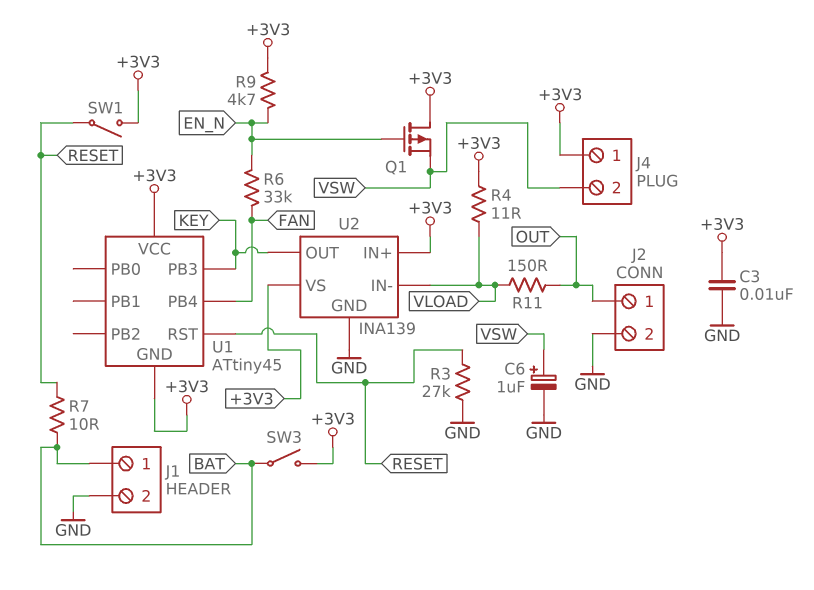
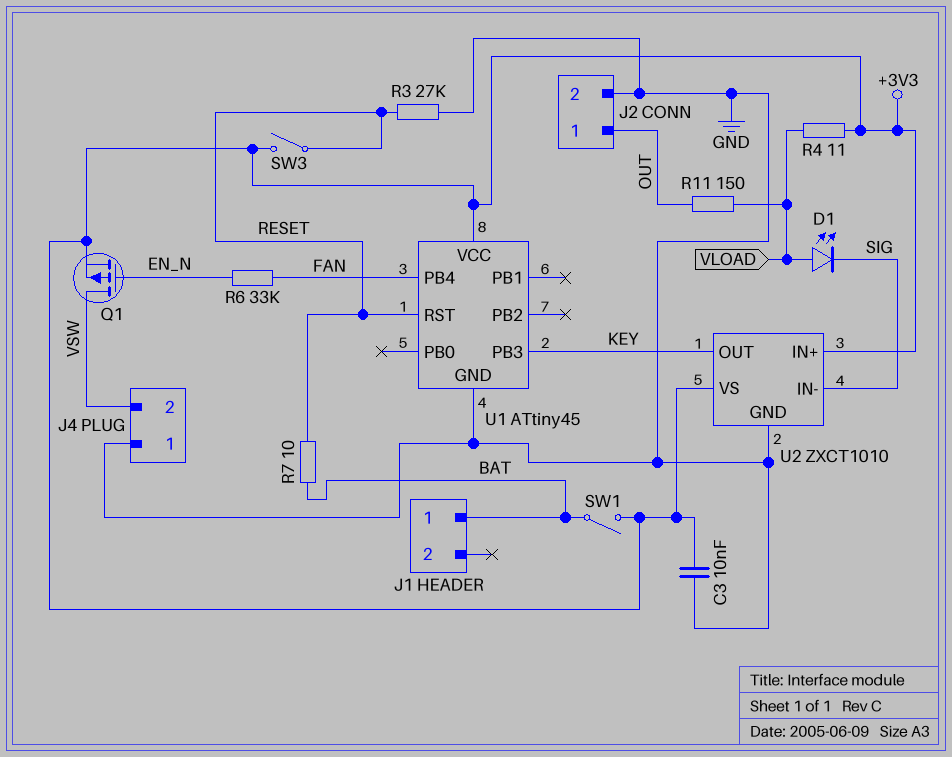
C6: 1uF (plus VSW, minus GND) -> none
D1: none -> LED (A VLOAD, K SIG)
J1 pin 2: GND -> none
J4 pin 1: +3V3 -> GND
Q1: PMOS (G EN_N, D +3V3, S VSW) -> PMOS (G EN_N, D VSW, S +3V3)
R9: 4.7k (+3V3, EN_N) -> none
SW1: switch (+3V3, RESET) -> switch (+3V3, BAT)
SW3: switch (+3V3, BAT) -> switch (+3V3, RESET)
U1 pin GND: +3V3 -> GND
U2: INA139 -> ZXCT1010
U2 pin IN-: VLOAD -> SIG

